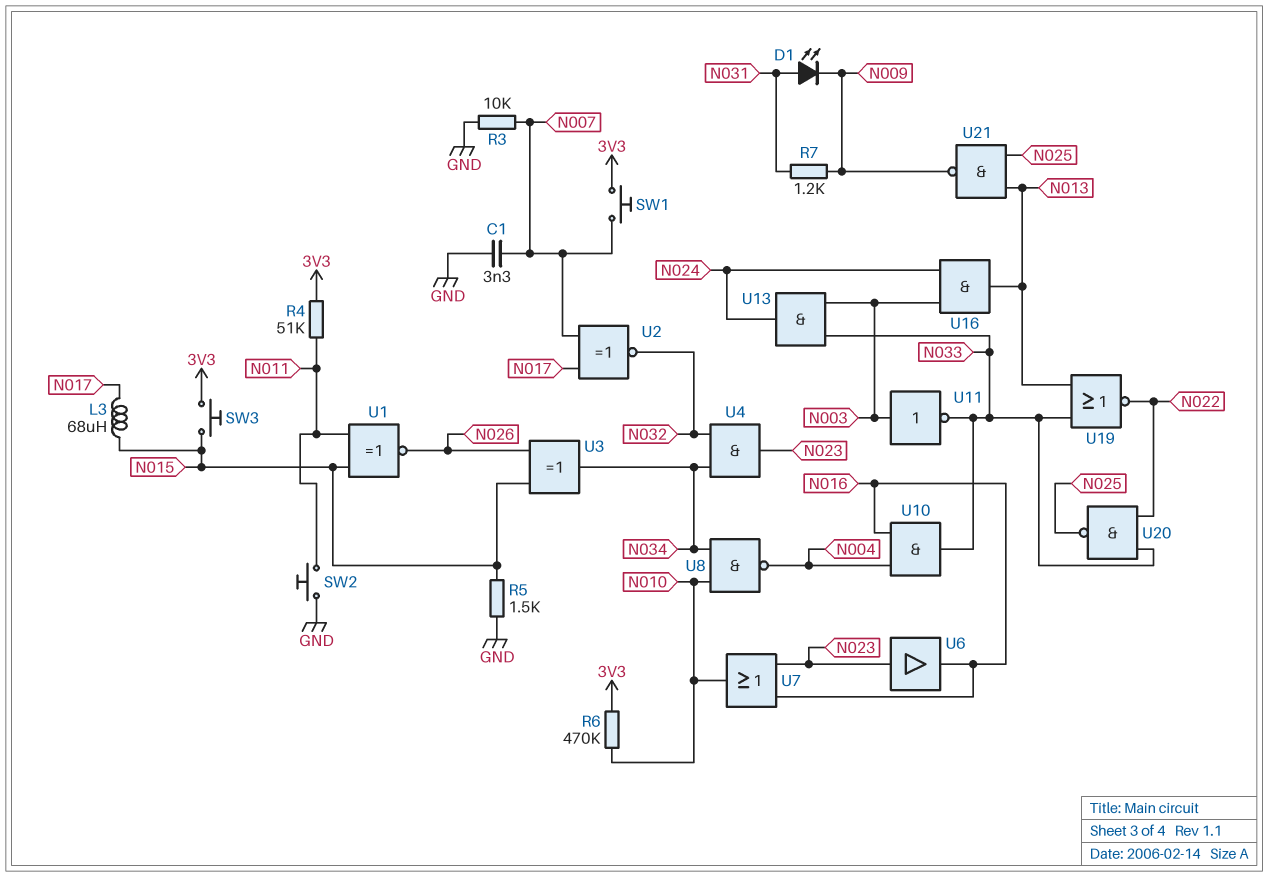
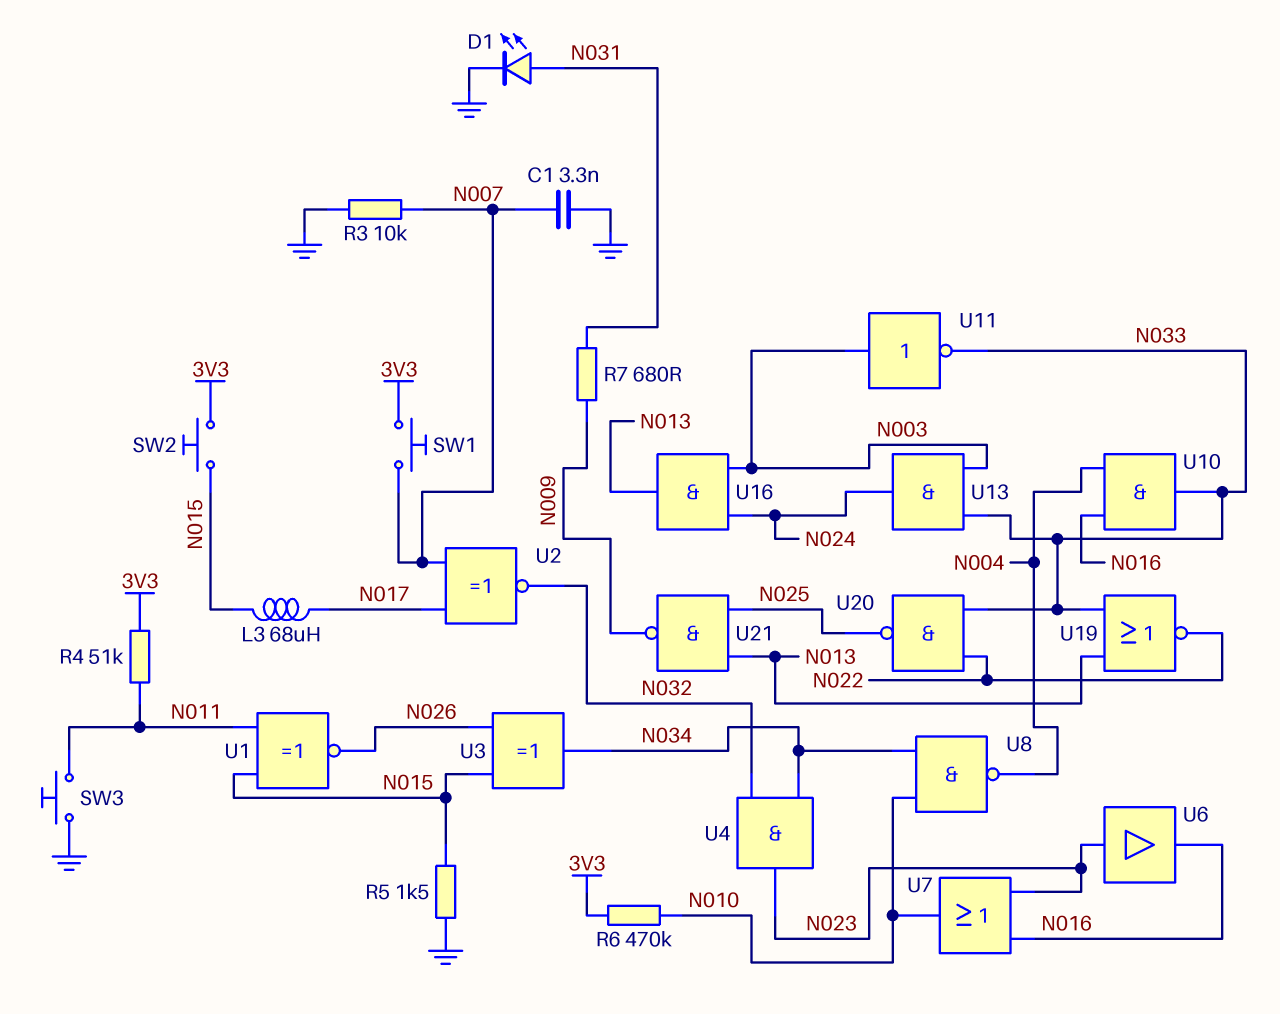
D1: LED (A N031, K N009) -> LED (A N031, K GND)
R7: 1.2k (N009, N031) -> 680 (N009, N031)
SW2: button (GND, N011) -> button (3V3, N015)
SW3: button (3V3, N015) -> button (GND, N011)

